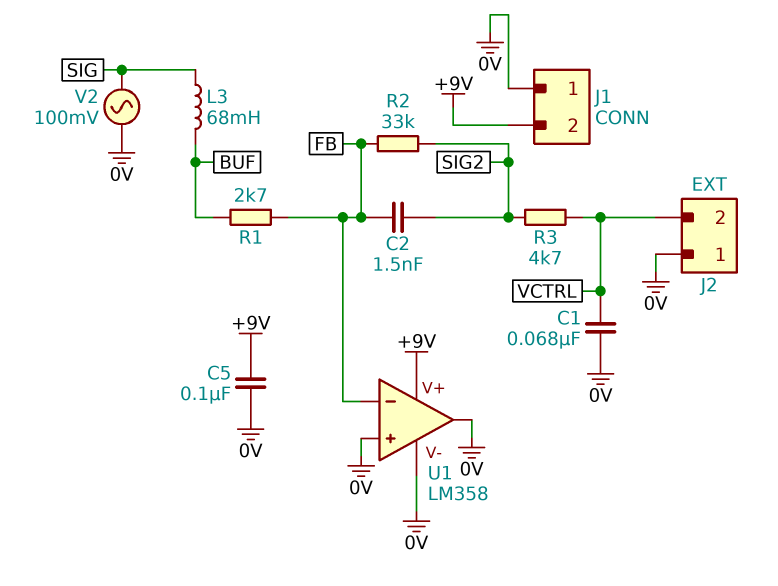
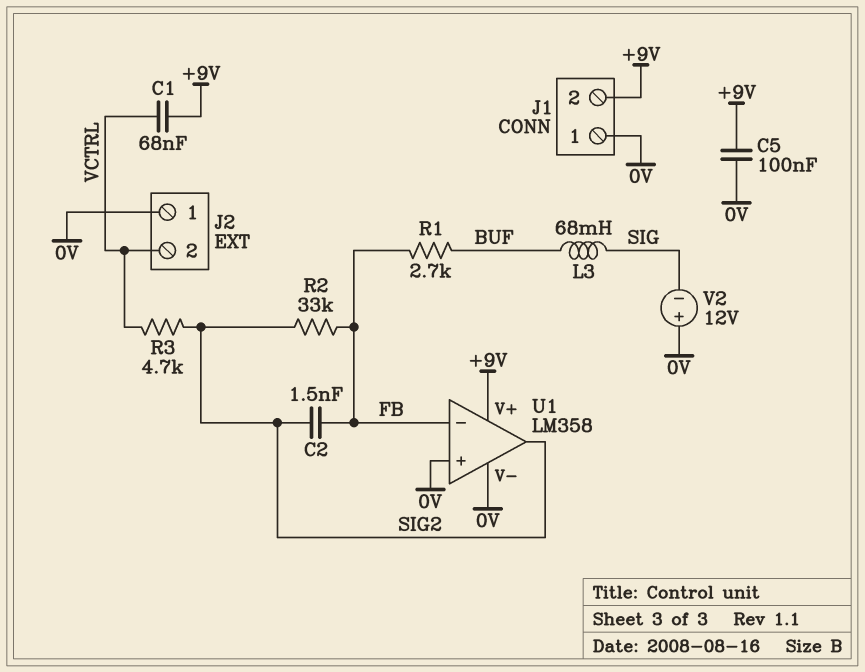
C1: 68nF (0V, VCTRL) -> 68nF (+9V, VCTRL)
U1 pin out: 0V -> SIG2
V2: AC 100mV (0V, SIG) -> 12V (plus 0V, minus SIG)

